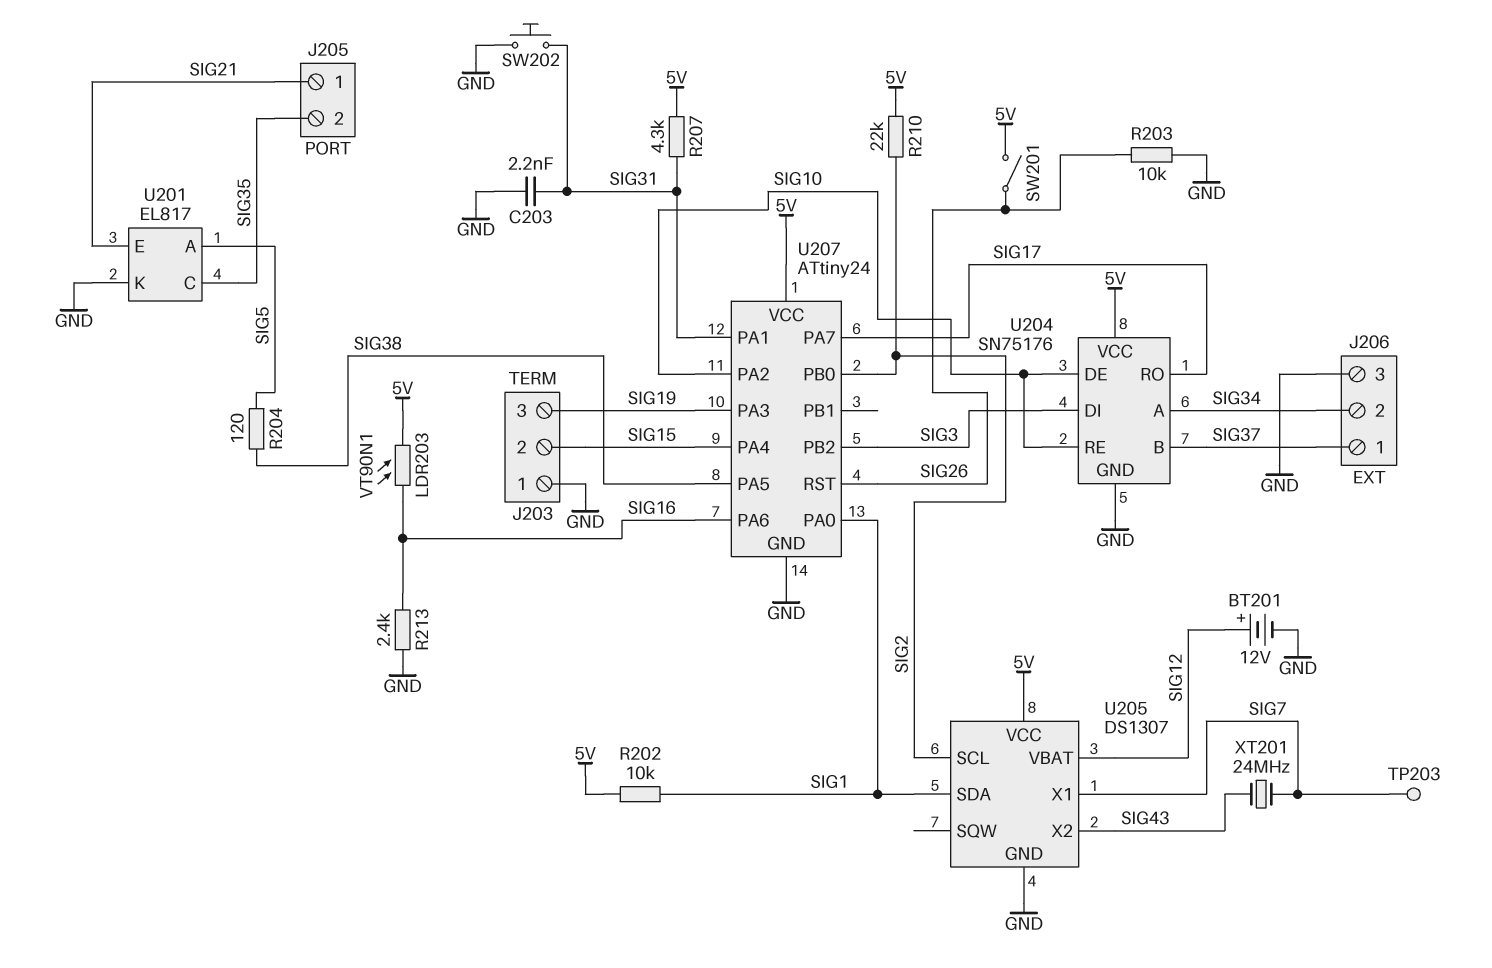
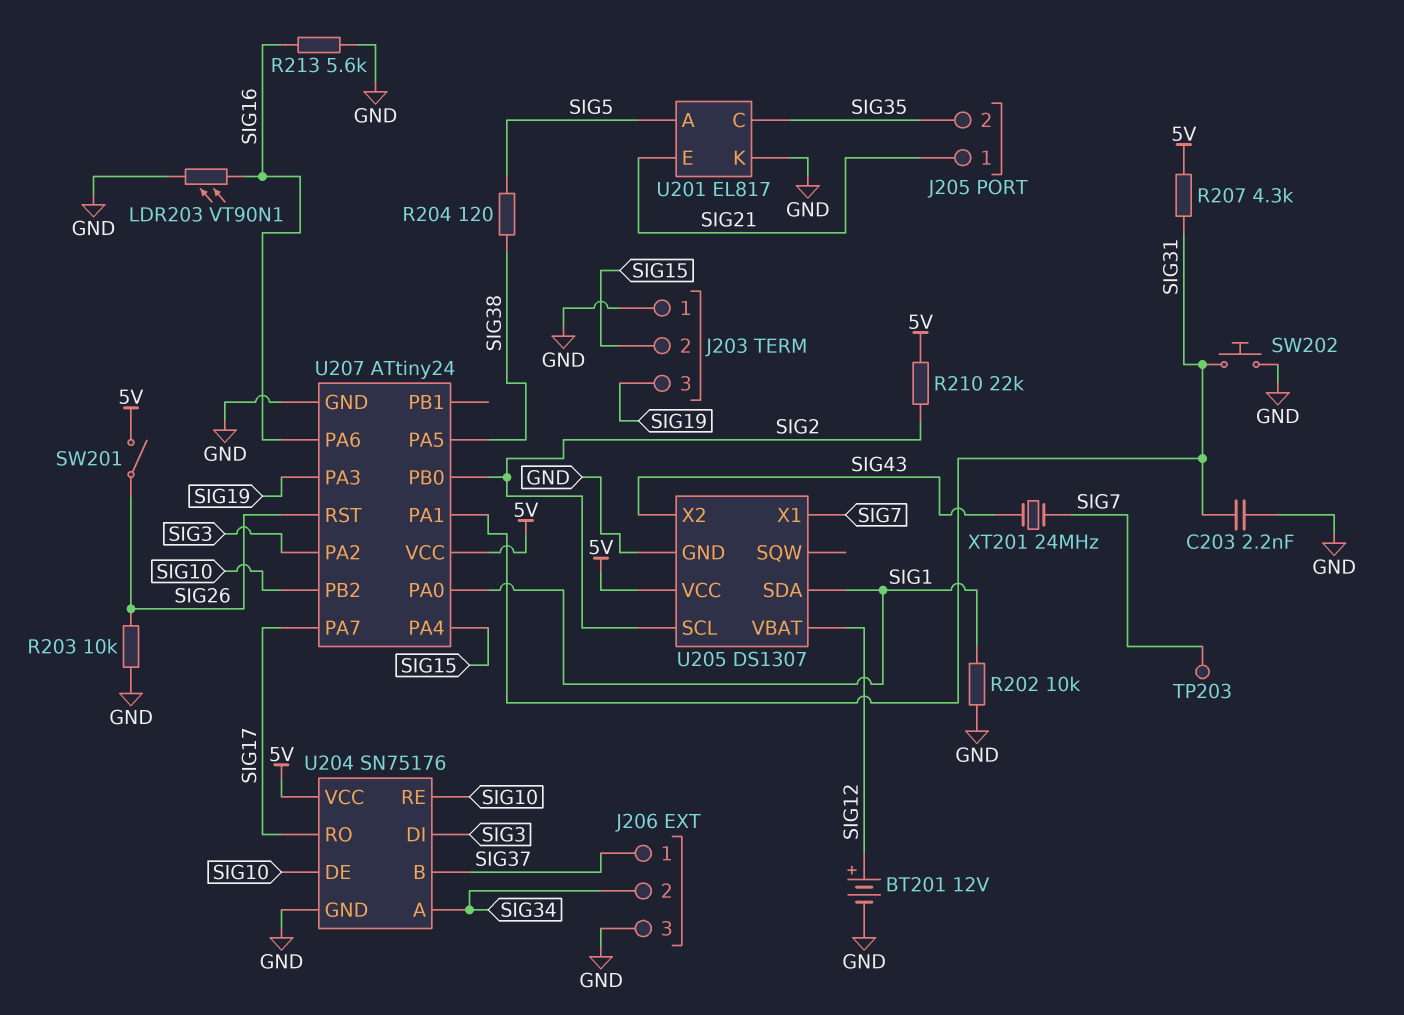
LDR203: VT90N1 (5V, SIG16) -> VT90N1 (GND, SIG16)
R202: 10k (5V, SIG1) -> 10k (GND, SIG1)
R213: 2.4k (GND, SIG16) -> 5.6k (GND, SIG16)
U207 pin PA2: SIG10 -> SIG3
U207 pin PB2: SIG3 -> SIG10

